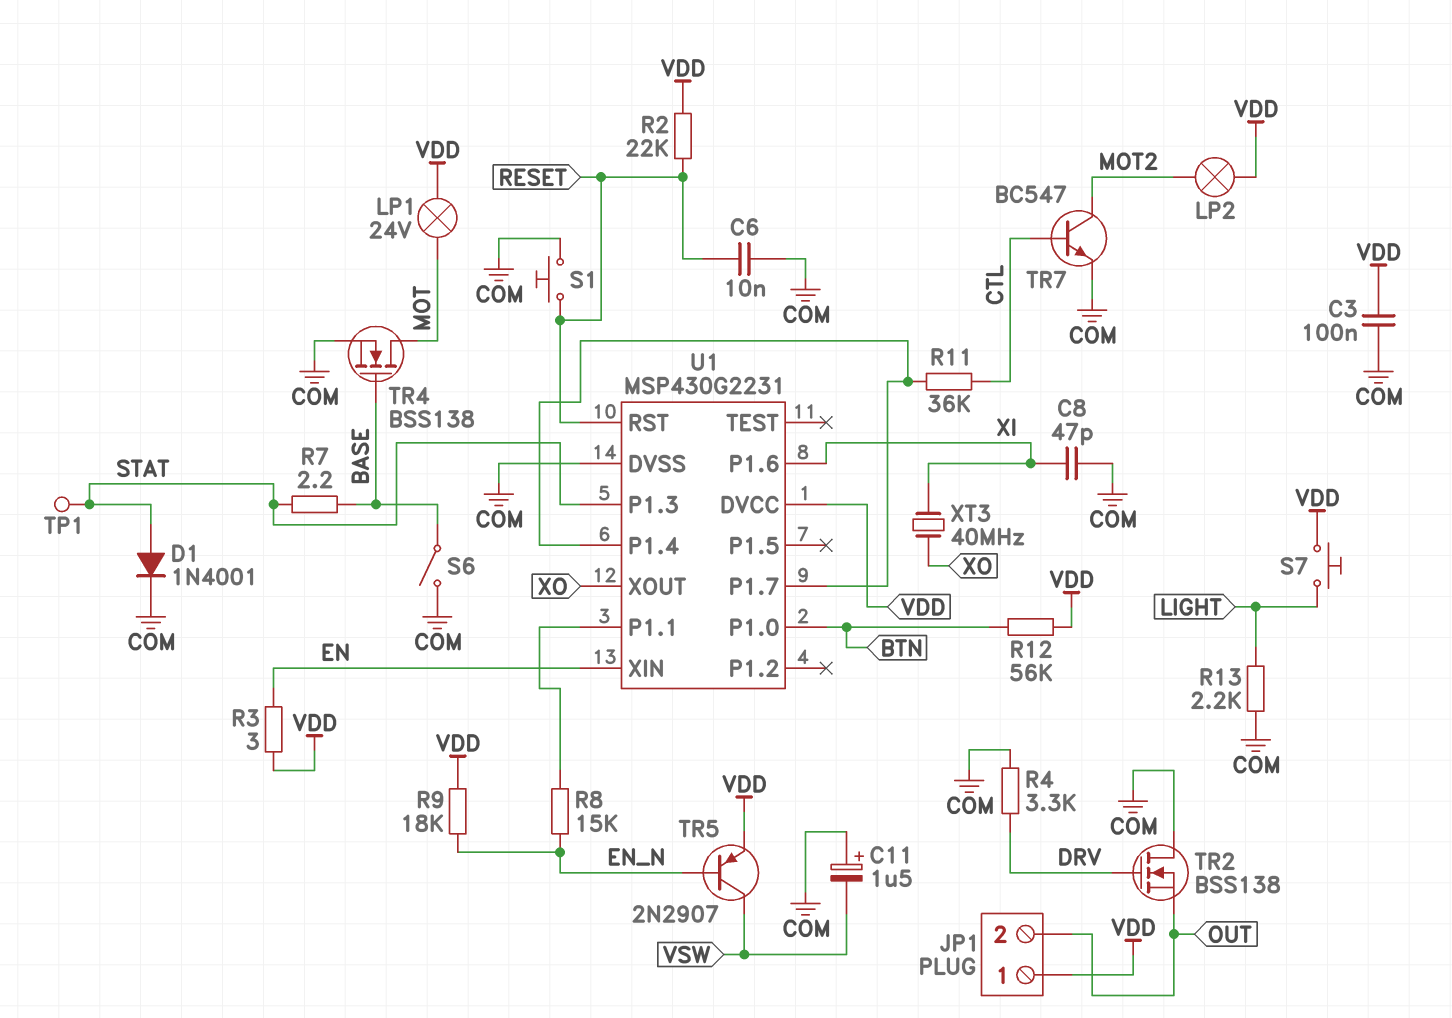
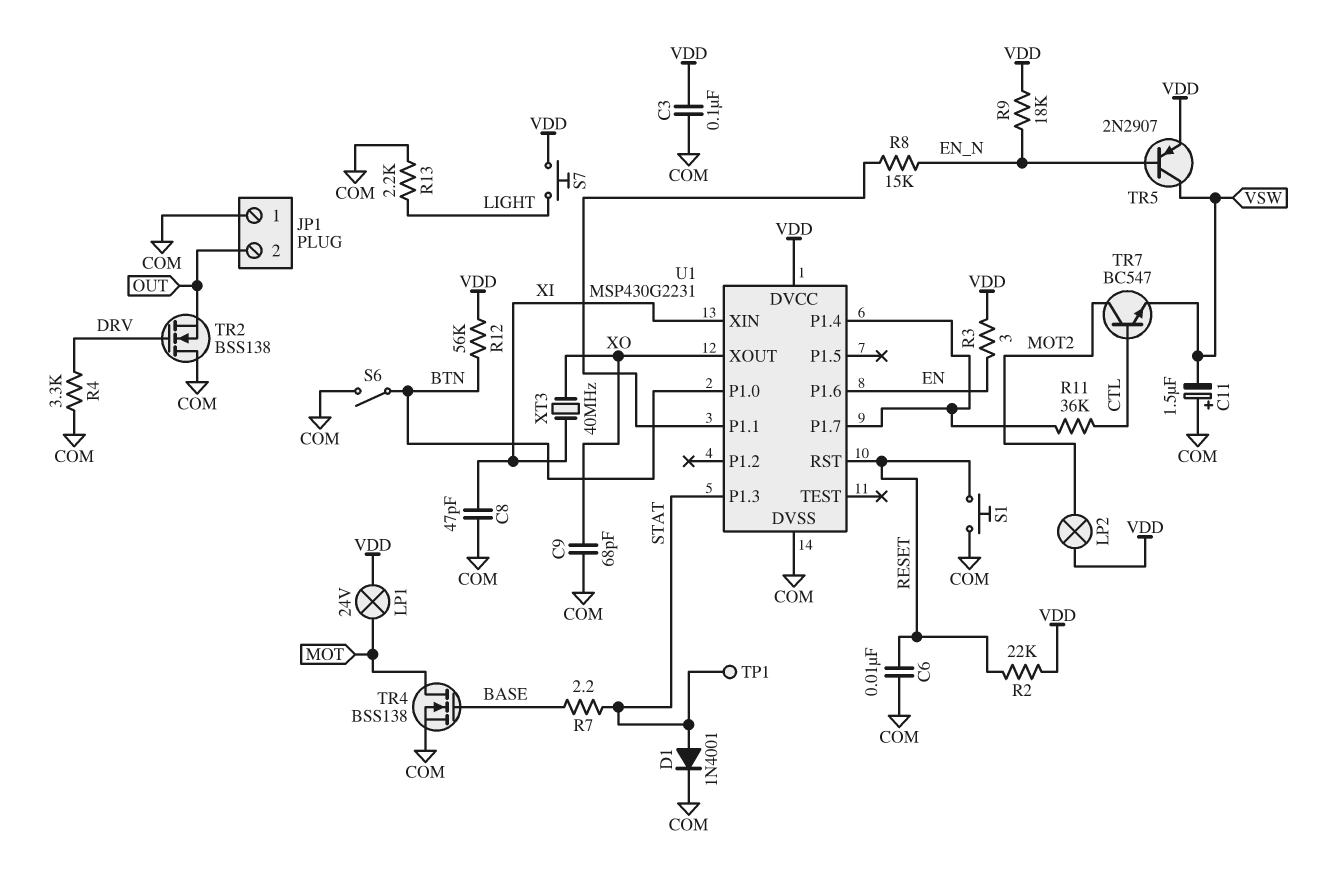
C9: none -> 68pF (COM, XO)
JP1 pin 1: VDD -> COM
S6: switch (BASE, COM) -> switch (BTN, COM)
TR7: NPN BC547 (B CTL, C MOT2, E COM) -> NPN BC547 (B CTL, C MOT2, E VSW)
U1 pin P1.6: XI -> EN
U1 pin XIN: EN -> XI

